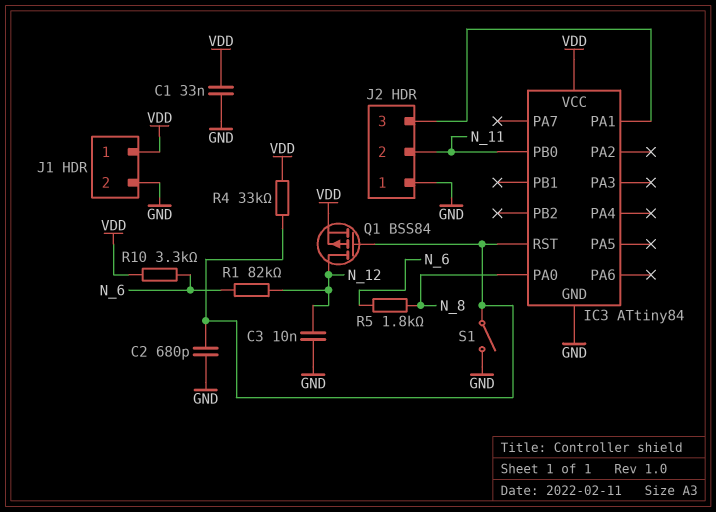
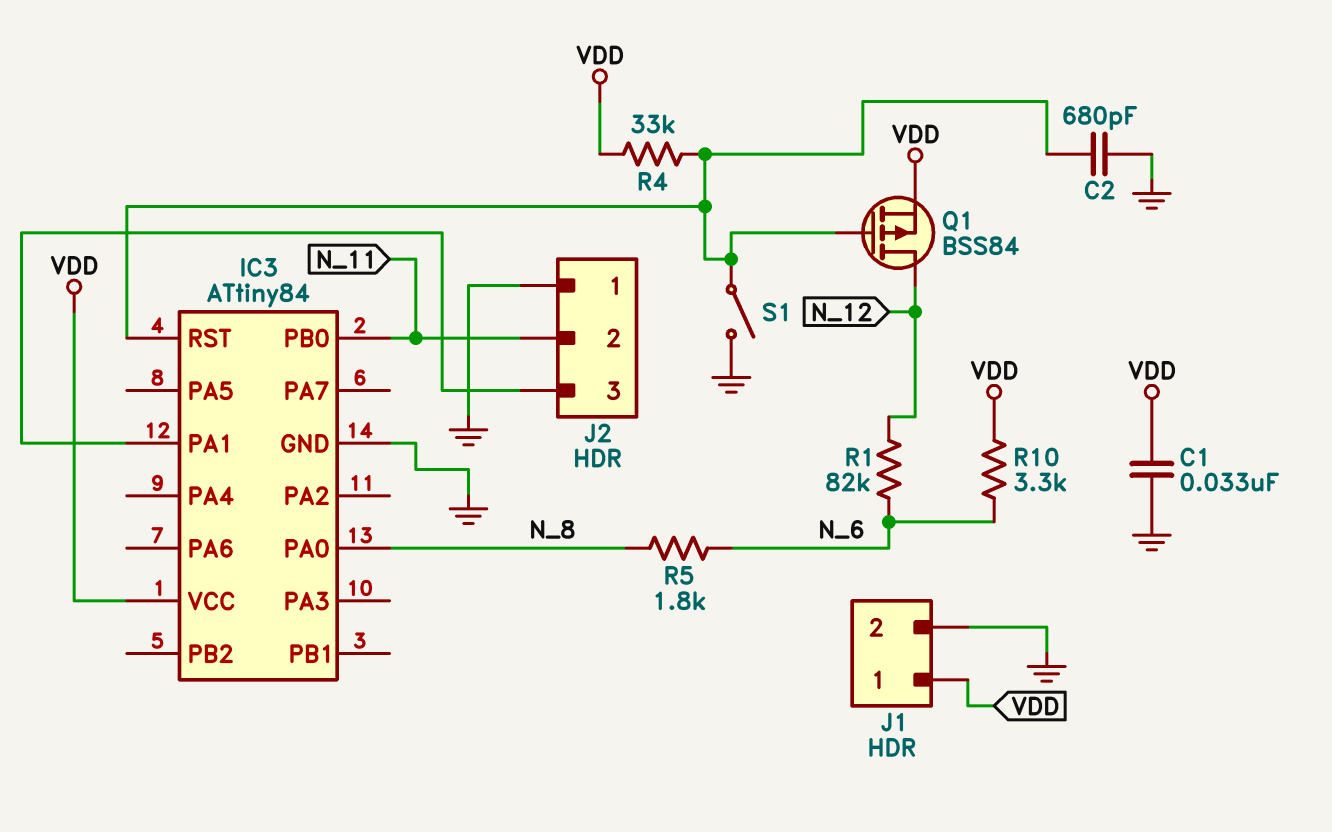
C3: 10nF (GND, N_12) -> none

